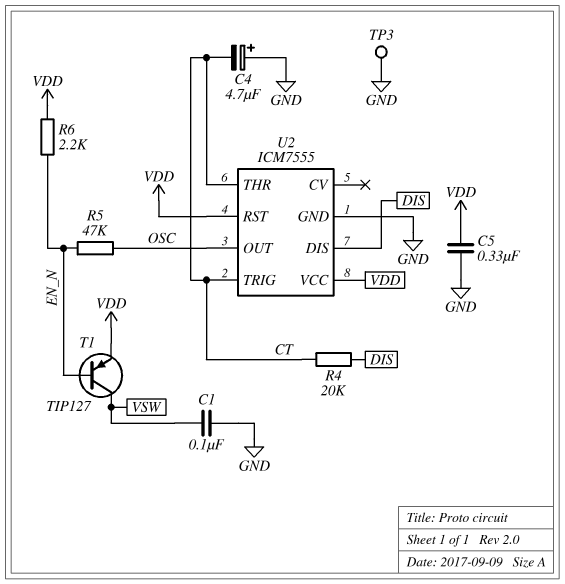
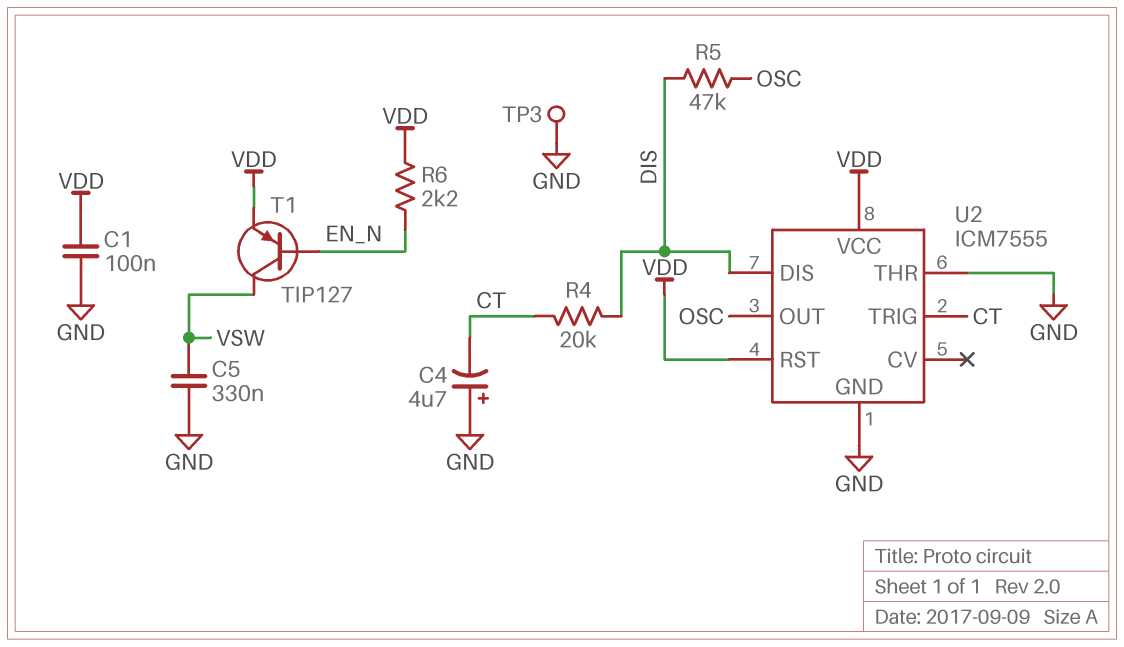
C1: 100nF (GND, VSW) -> 100nF (GND, VDD)
C5: 330nF (GND, VDD) -> 330nF (GND, VSW)
R5: 47k (EN_N, OSC) -> 47k (DIS, OSC)
U2 pin THR: CT -> GND

